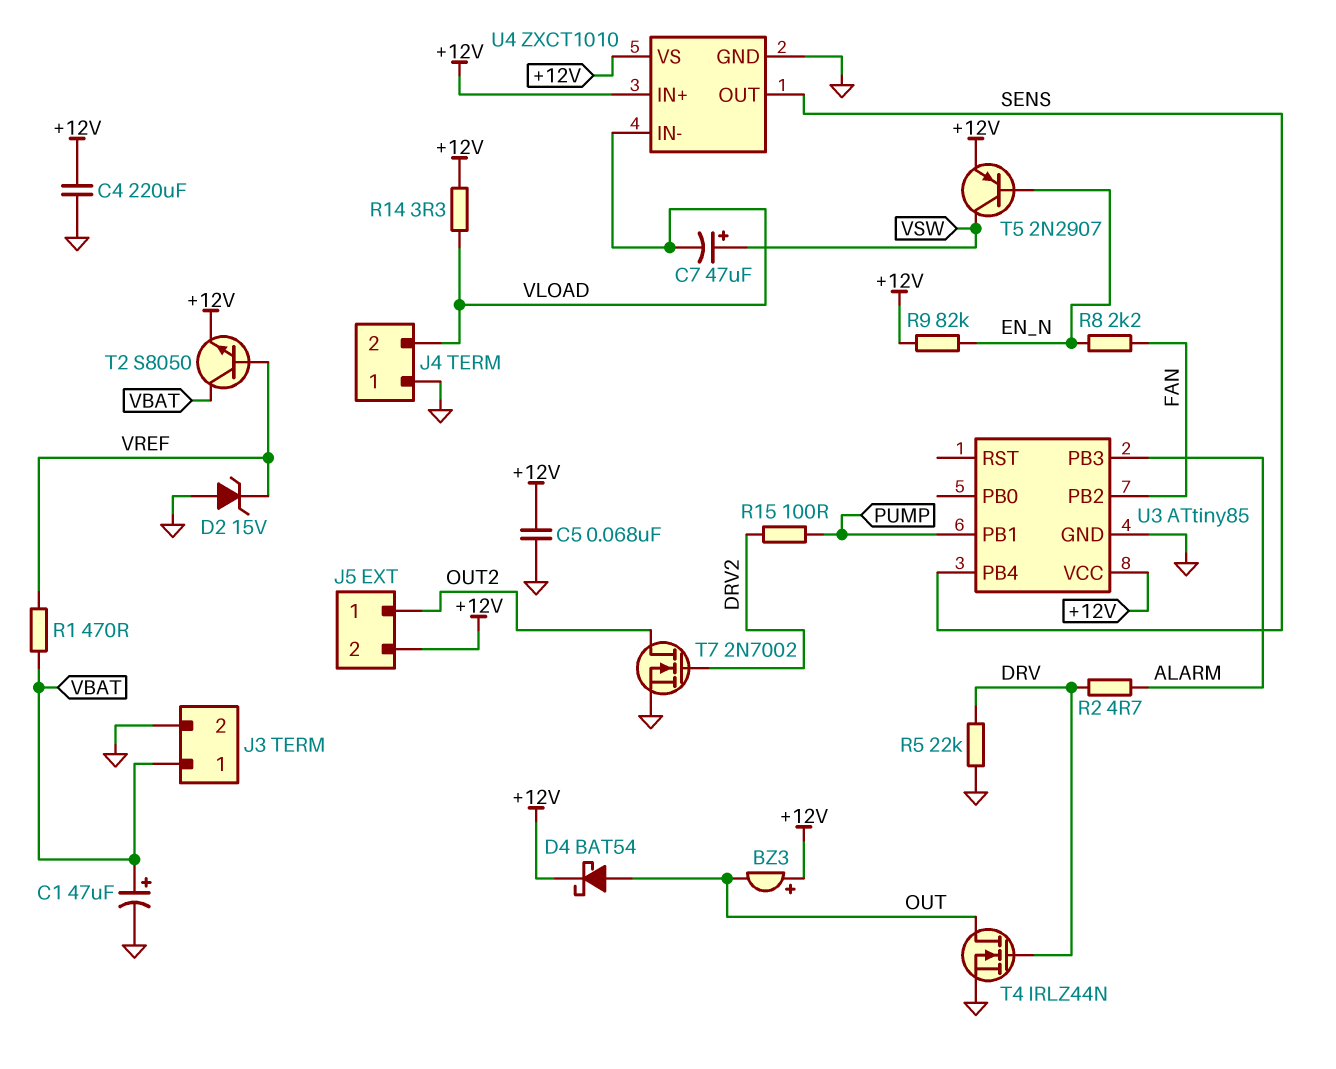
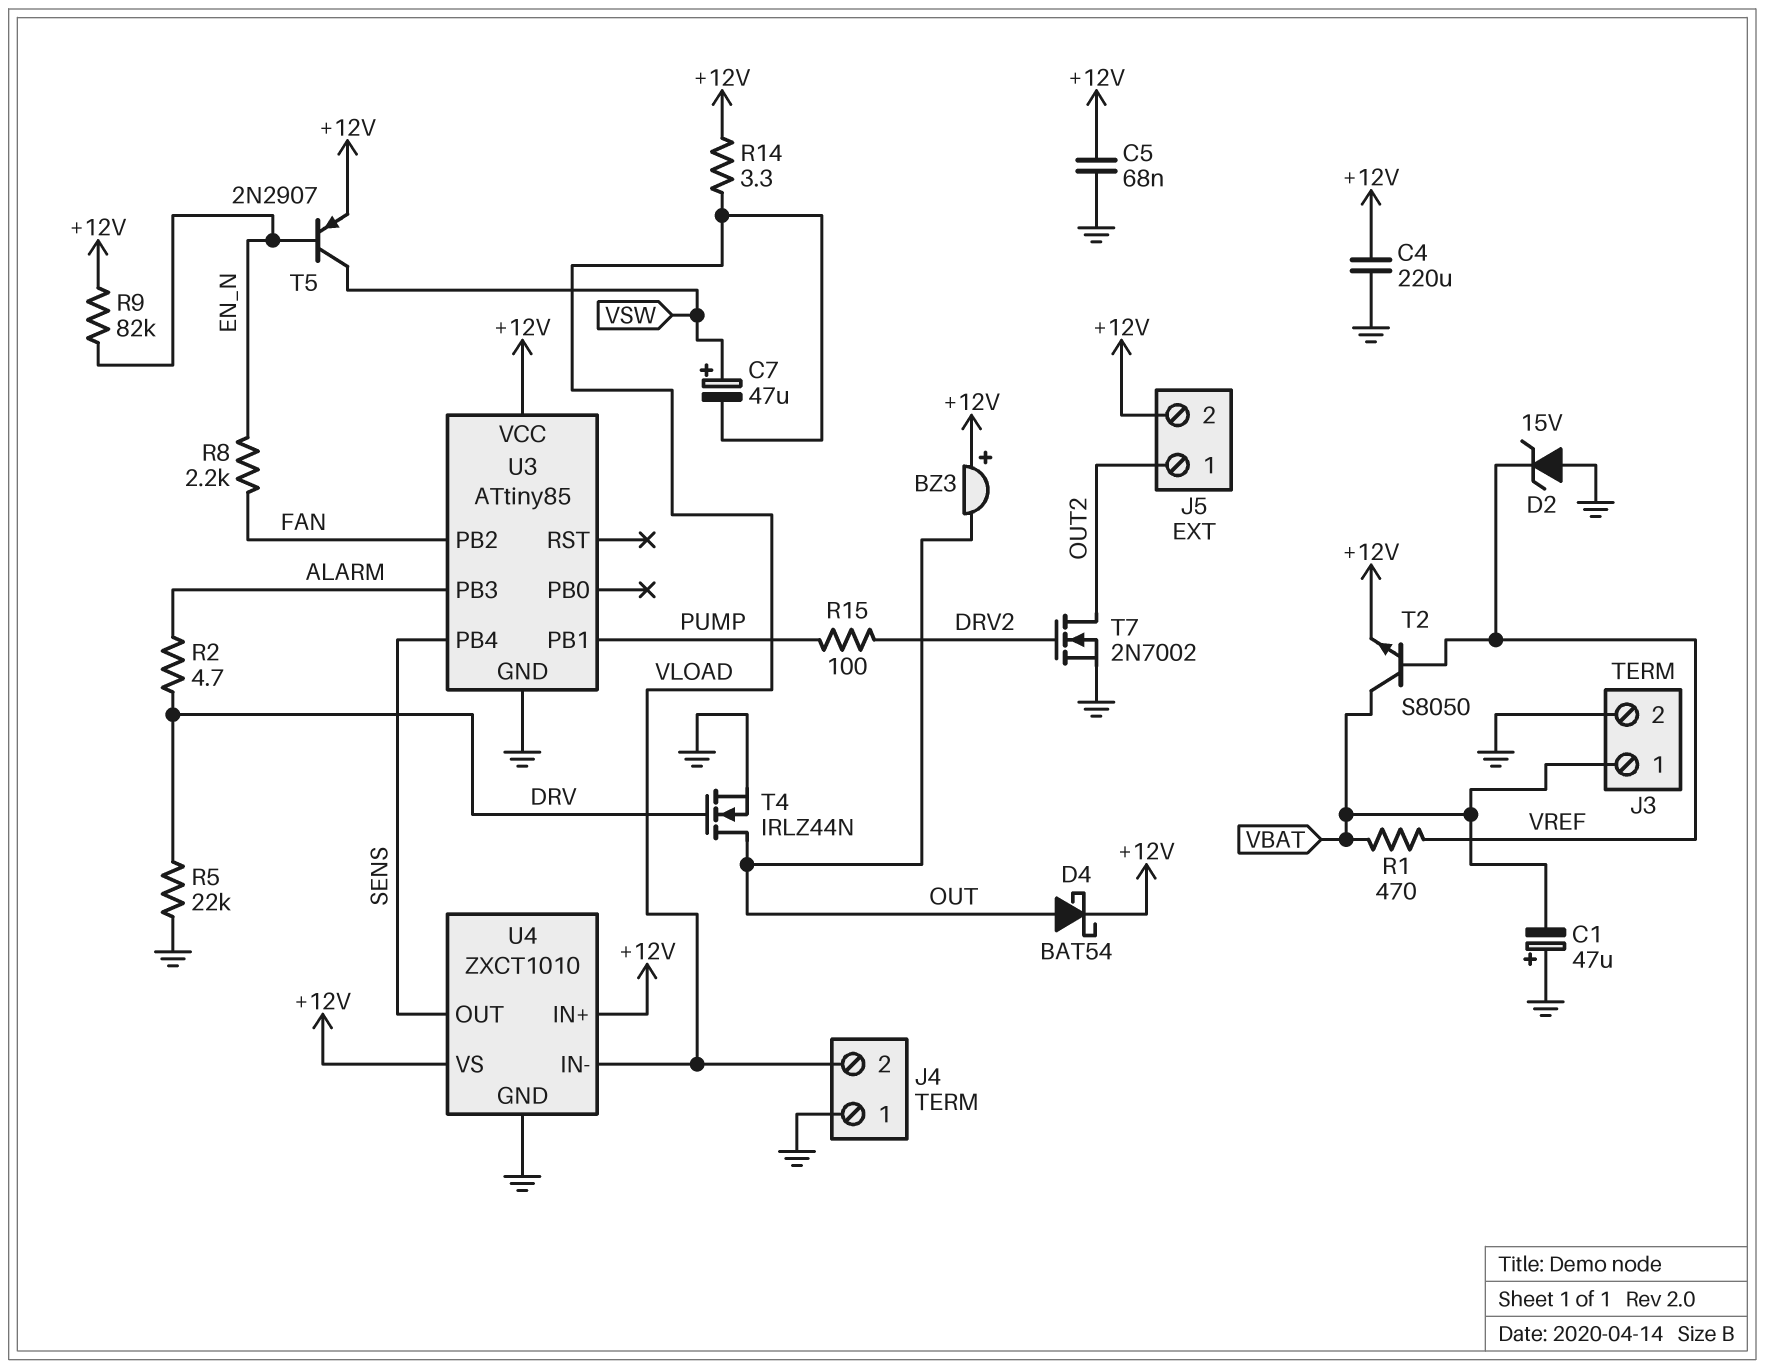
C1: 47uF (plus VBAT, minus GND) -> 47uF (plus GND, minus VBAT)

